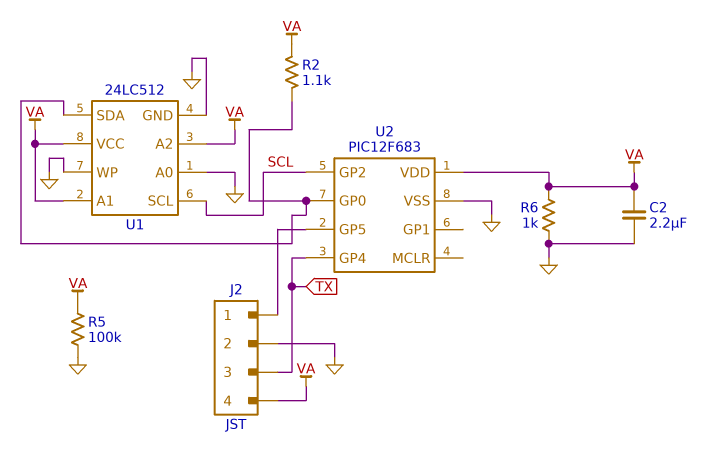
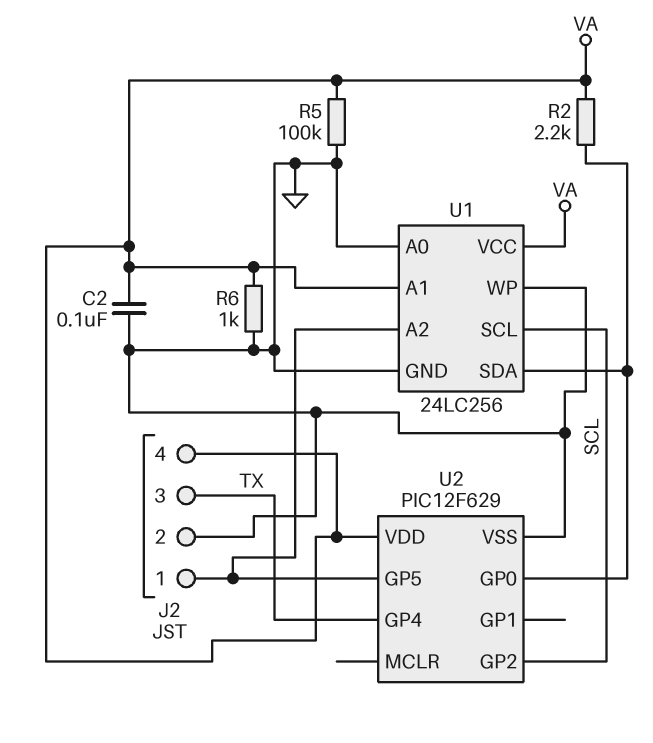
C2: 2.2uF (GND, VA) -> 100nF (GND, VA)
R2: 1.1k (U1/SDA, VA) -> 2.2k (U1/SDA, VA)
U1: 24LC512 -> 24LC256
U1 pin A2: VA -> J2/1
U2: PIC12F683 -> PIC12F629

